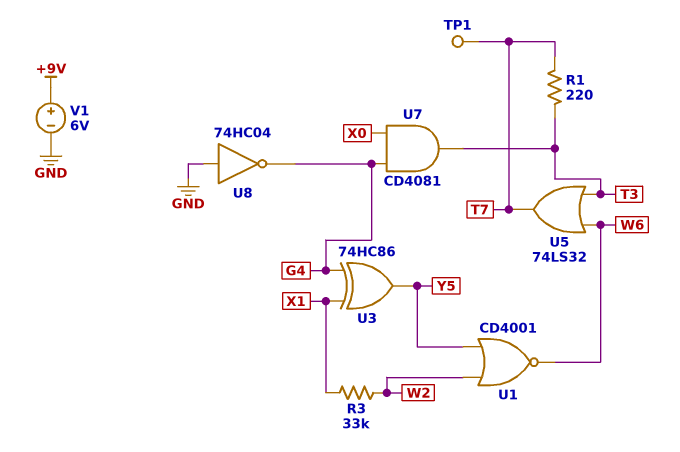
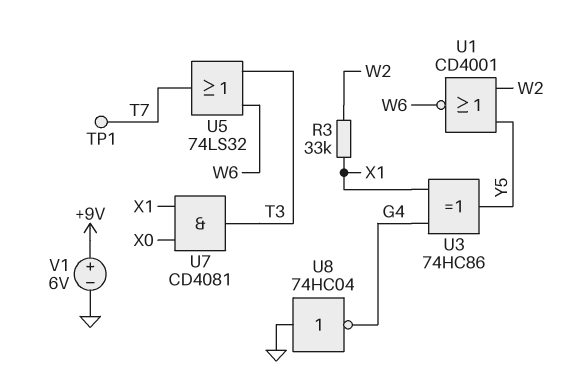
R1: 220 (T3, T7) -> none
U7: AND CD4081 (in G4, in X0, out T3) -> AND CD4081 (in X0, in X1, out T3)

